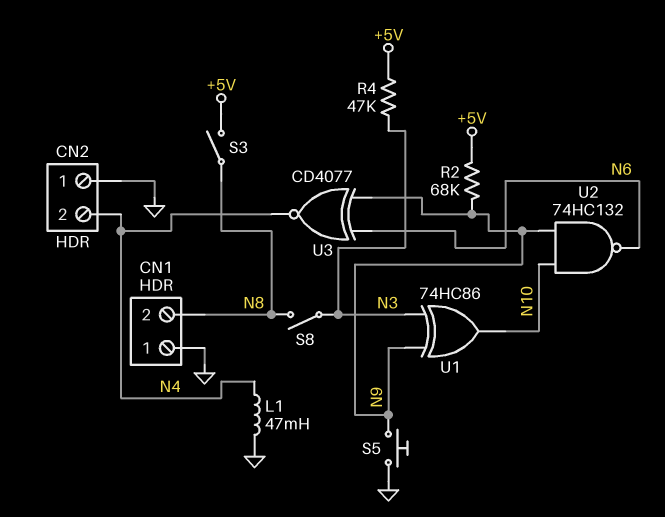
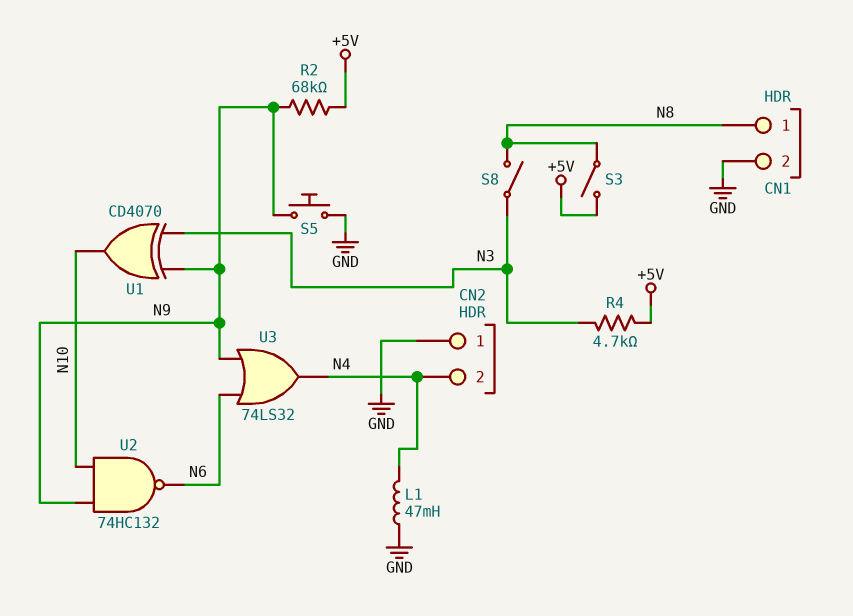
CN1 pin 1: GND -> N8
CN1 pin 2: N8 -> GND
R4: 47k (+5V, N3) -> 4.7k (+5V, N3)
U1: XOR 74HC86 (in N3, in N9, out N10) -> XOR CD4070 (in N3, in N9, out N10)
U3: XNOR CD4077 (in N6, in N9, out N4) -> OR 74LS32 (in N6, in N9, out N4)

